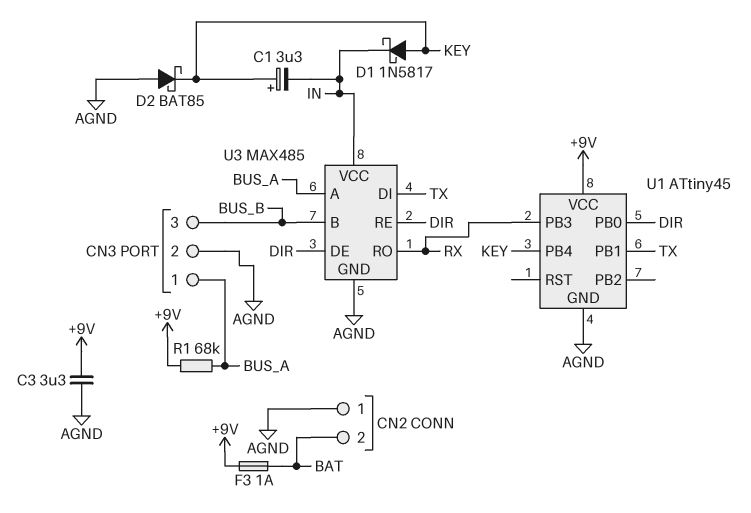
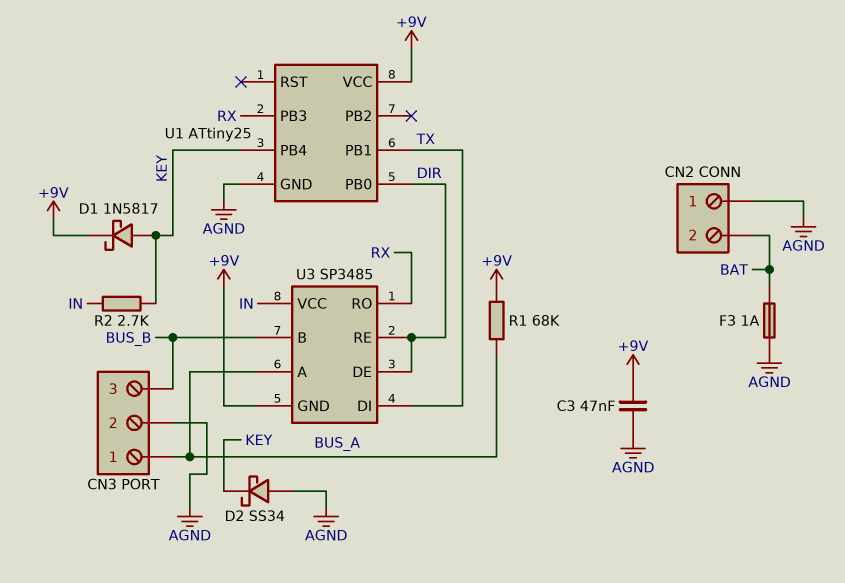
C1: 3.3uF (plus KEY, minus IN) -> none
C3: 3.3uF (+9V, AGND) -> 47nF (+9V, AGND)
D1: schottky 1N5817 (A KEY, K IN) -> schottky 1N5817 (A KEY, K +9V)
D2: schottky BAT85 (A AGND, K KEY) -> schottky SS34 (A AGND, K KEY)
F3: 1A (+9V, BAT) -> 1A (AGND, BAT)
R2: none -> 2.7k (IN, KEY)
U1: ATtiny45 -> ATtiny25
U3: MAX485 -> SP3485
U3 pin GND: AGND -> +9V

